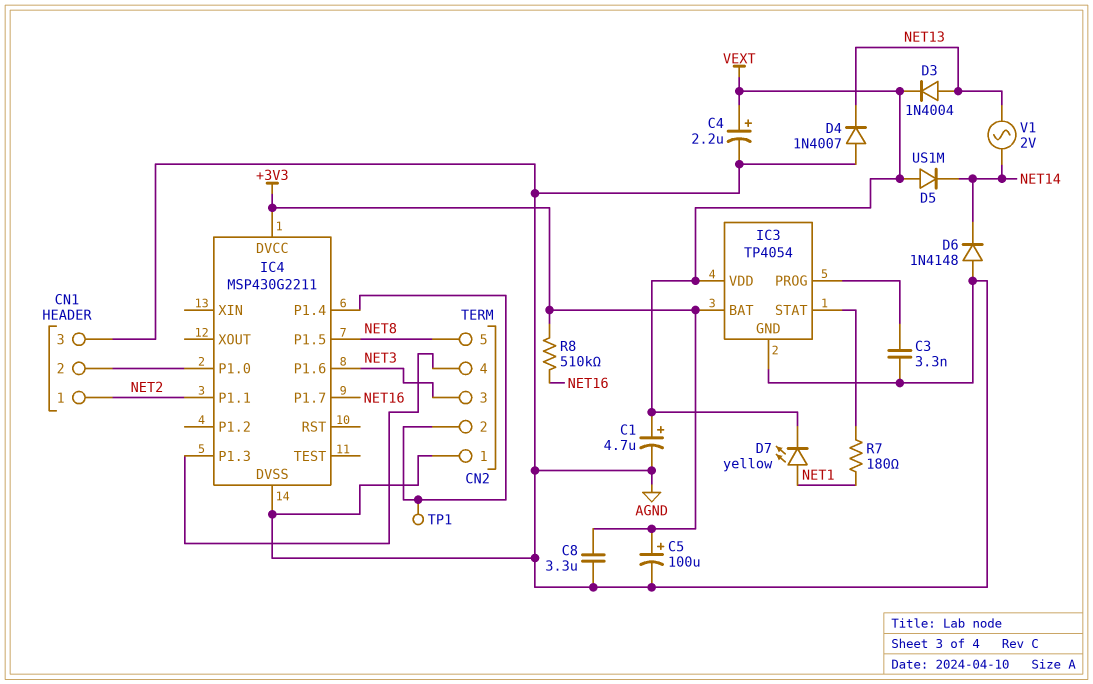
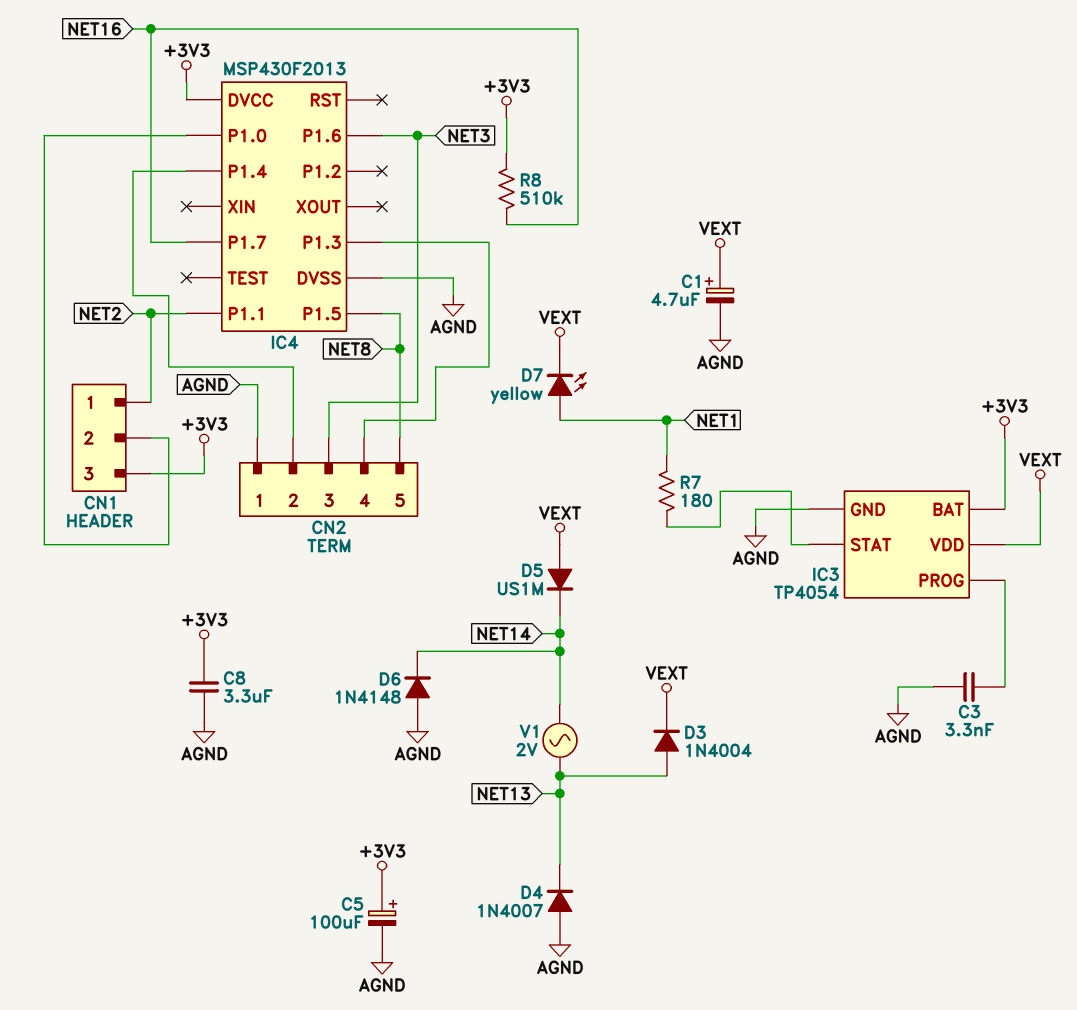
C4: 2.2uF (plus VEXT, minus AGND) -> none
CN1 pin 3: AGND -> +3V3
IC4: MSP430G2211 -> MSP430F2013
TP1: test point (CN2/2) -> none

